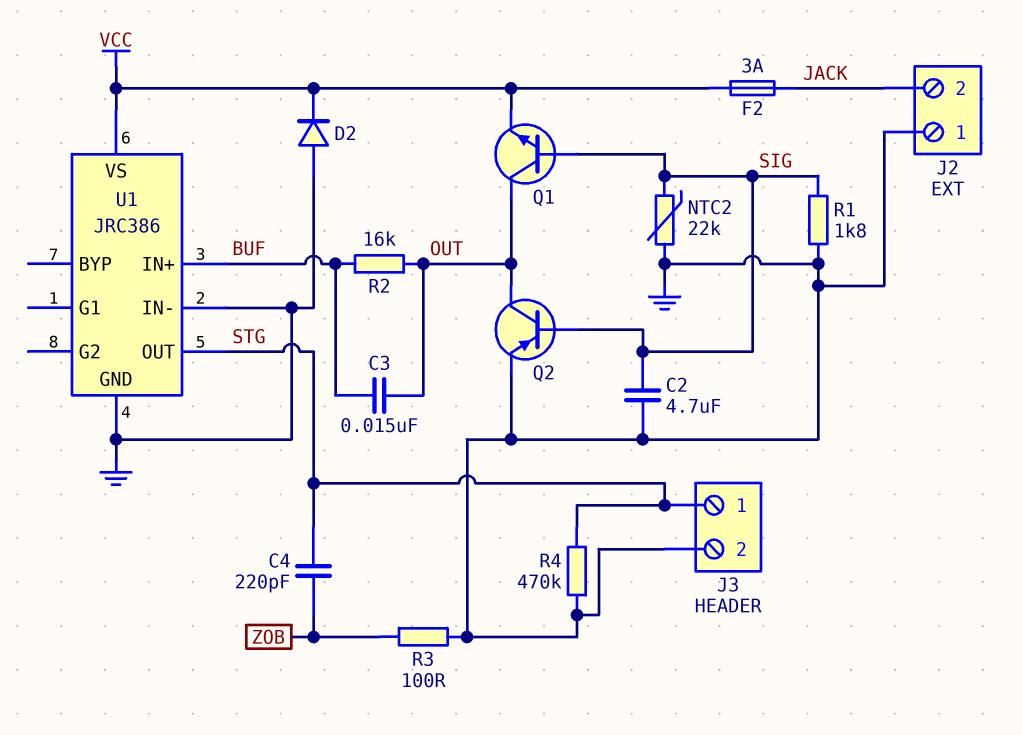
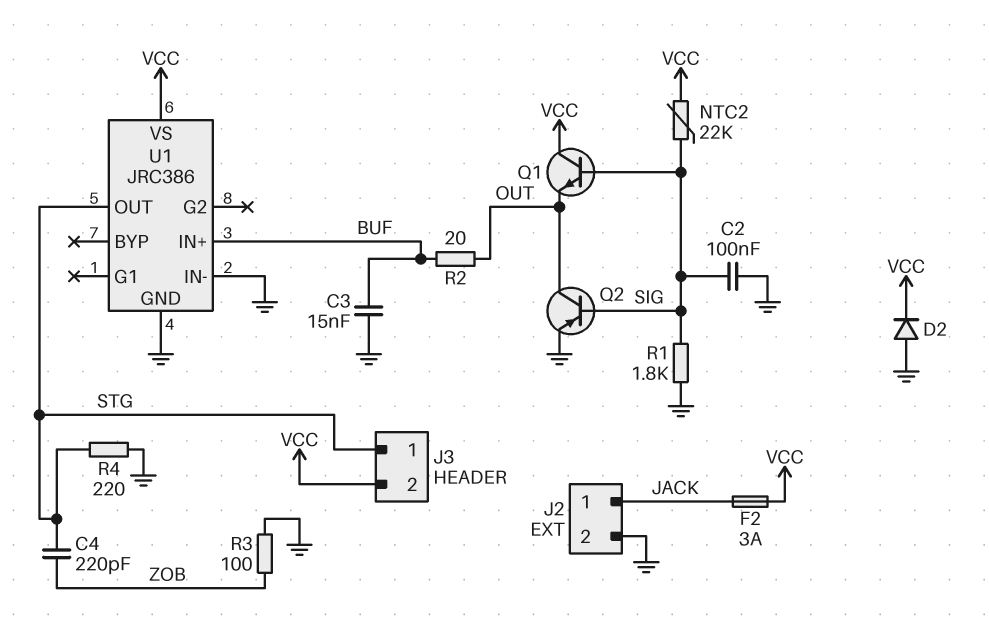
C2: 4.7uF (GND, SIG) -> 100nF (GND, SIG)
C3: 15nF (BUF, OUT) -> 15nF (BUF, GND)
J2 pin 1: GND -> JACK
J2 pin 2: JACK -> GND
J3 pin 2: GND -> VCC
NTC2: 22k (GND, SIG) -> 22k (SIG, VCC)
Q1: NPN (B SIG, C OUT, E VCC) -> NPN (B SIG, C VCC, E OUT)
R2: 16k (BUF, OUT) -> 20 (BUF, OUT)
R4: 470k (GND, STG) -> 220 (GND, STG)

